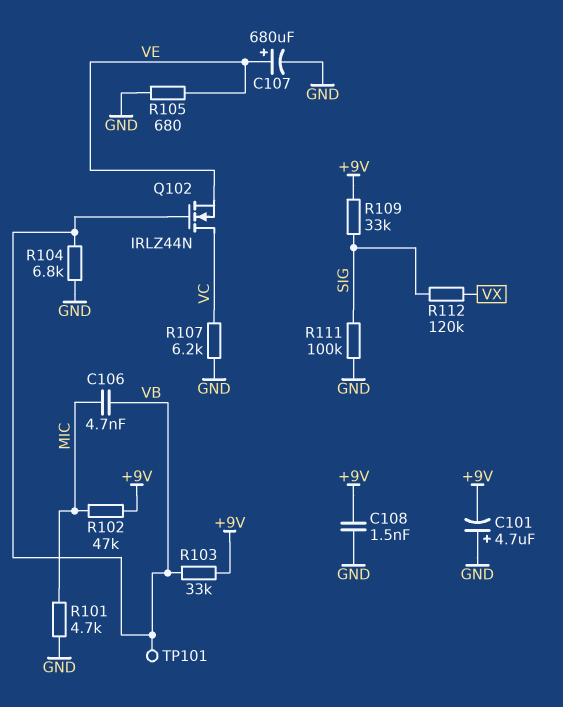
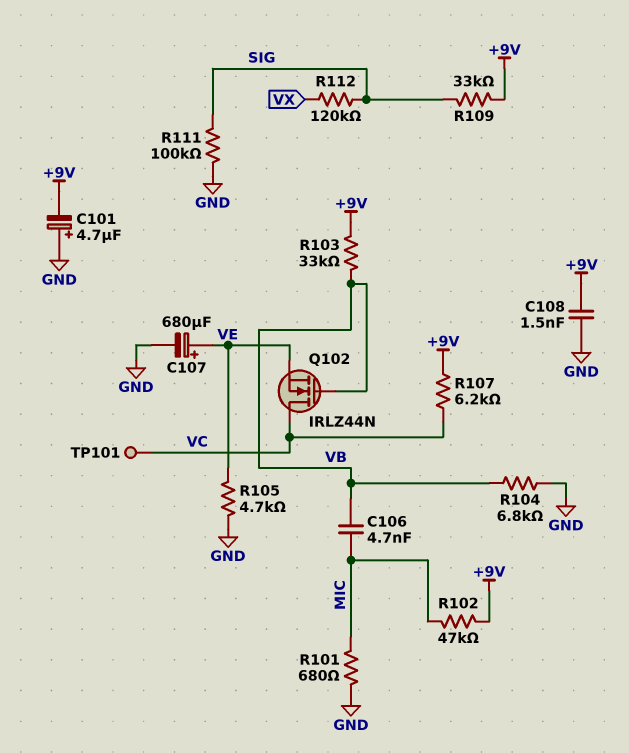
R101: 4.7k (GND, MIC) -> 680 (GND, MIC)
R105: 680 (GND, VE) -> 4.7k (GND, VE)
R107: 6.2k (GND, VC) -> 6.2k (+9V, VC)
TP101: test point (VB) -> test point (VC)

